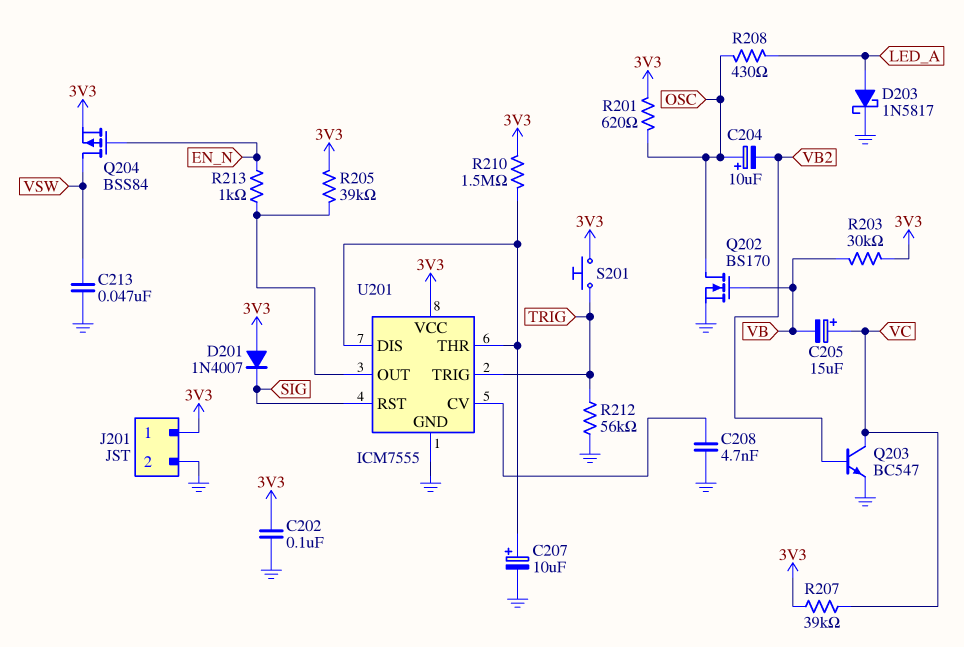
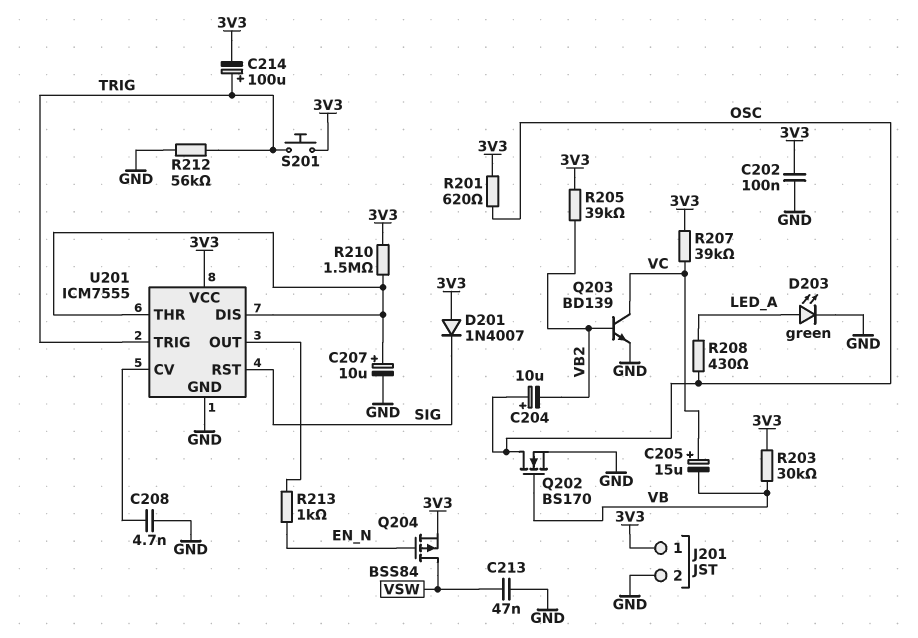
C214: none -> 100uF (plus TRIG, minus 3V3)
D203: schottky 1N5817 (A LED_A, K GND) -> LED green (A LED_A, K GND)
Q203: NPN BC547 (B VB2, C VC, E GND) -> NPN BD139 (B VB2, C VC, E GND)
R205: 39k (3V3, U201/OUT) -> 39k (3V3, VB2)

